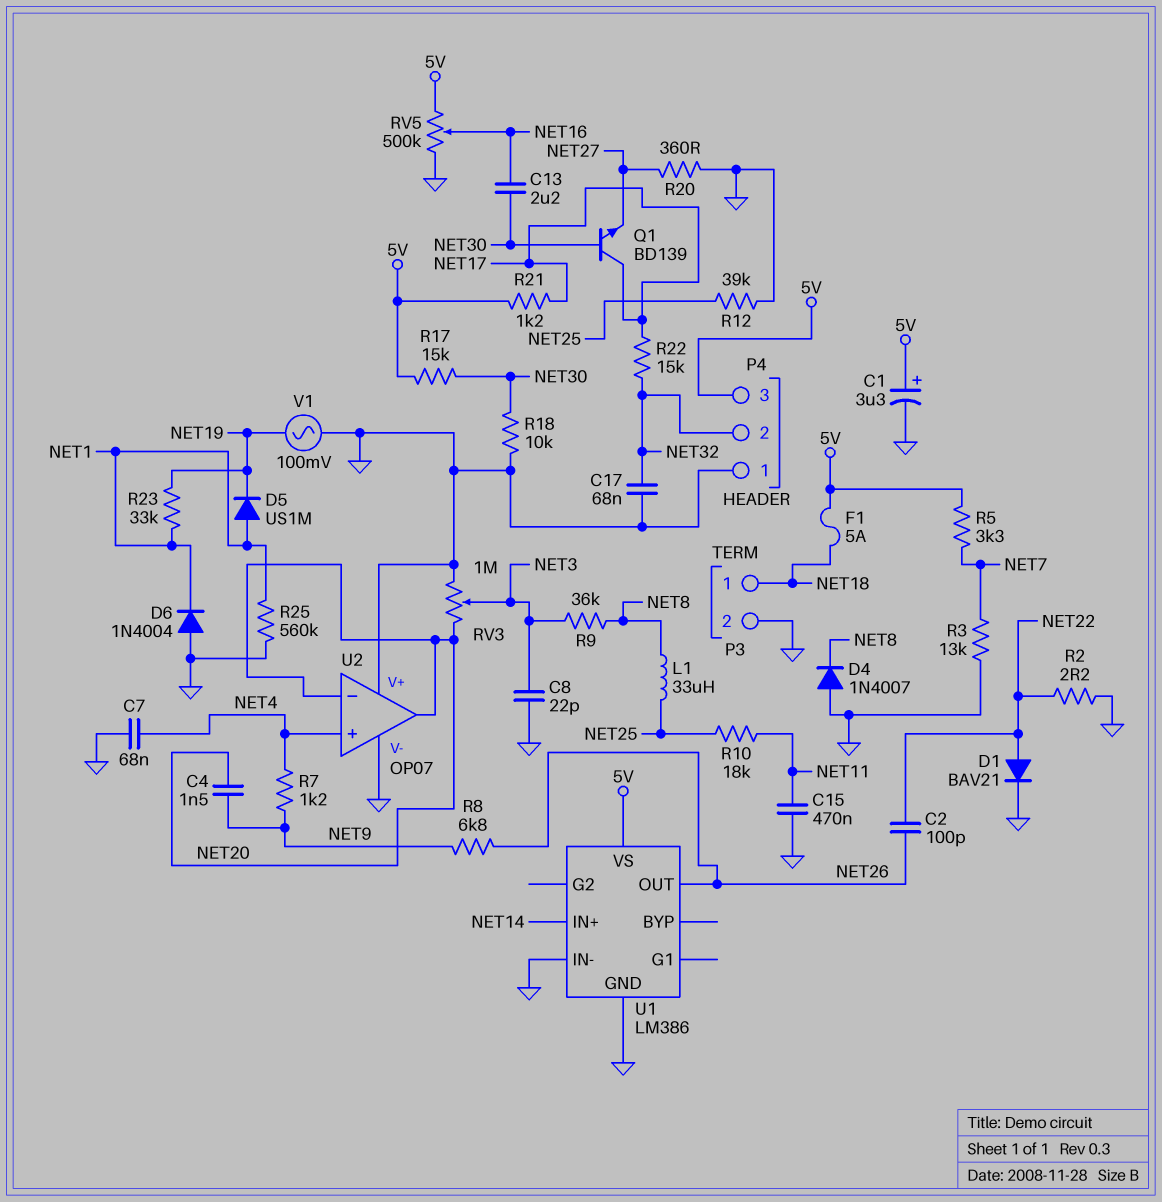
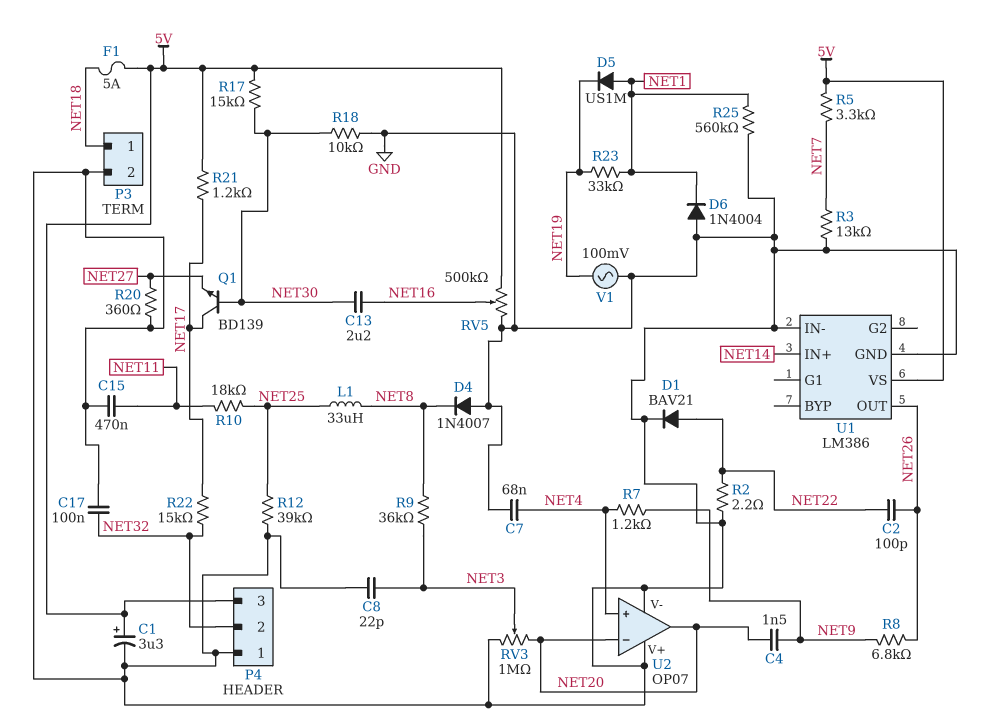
C17: 68nF (GND, NET32) -> 100nF (GND, NET32)

